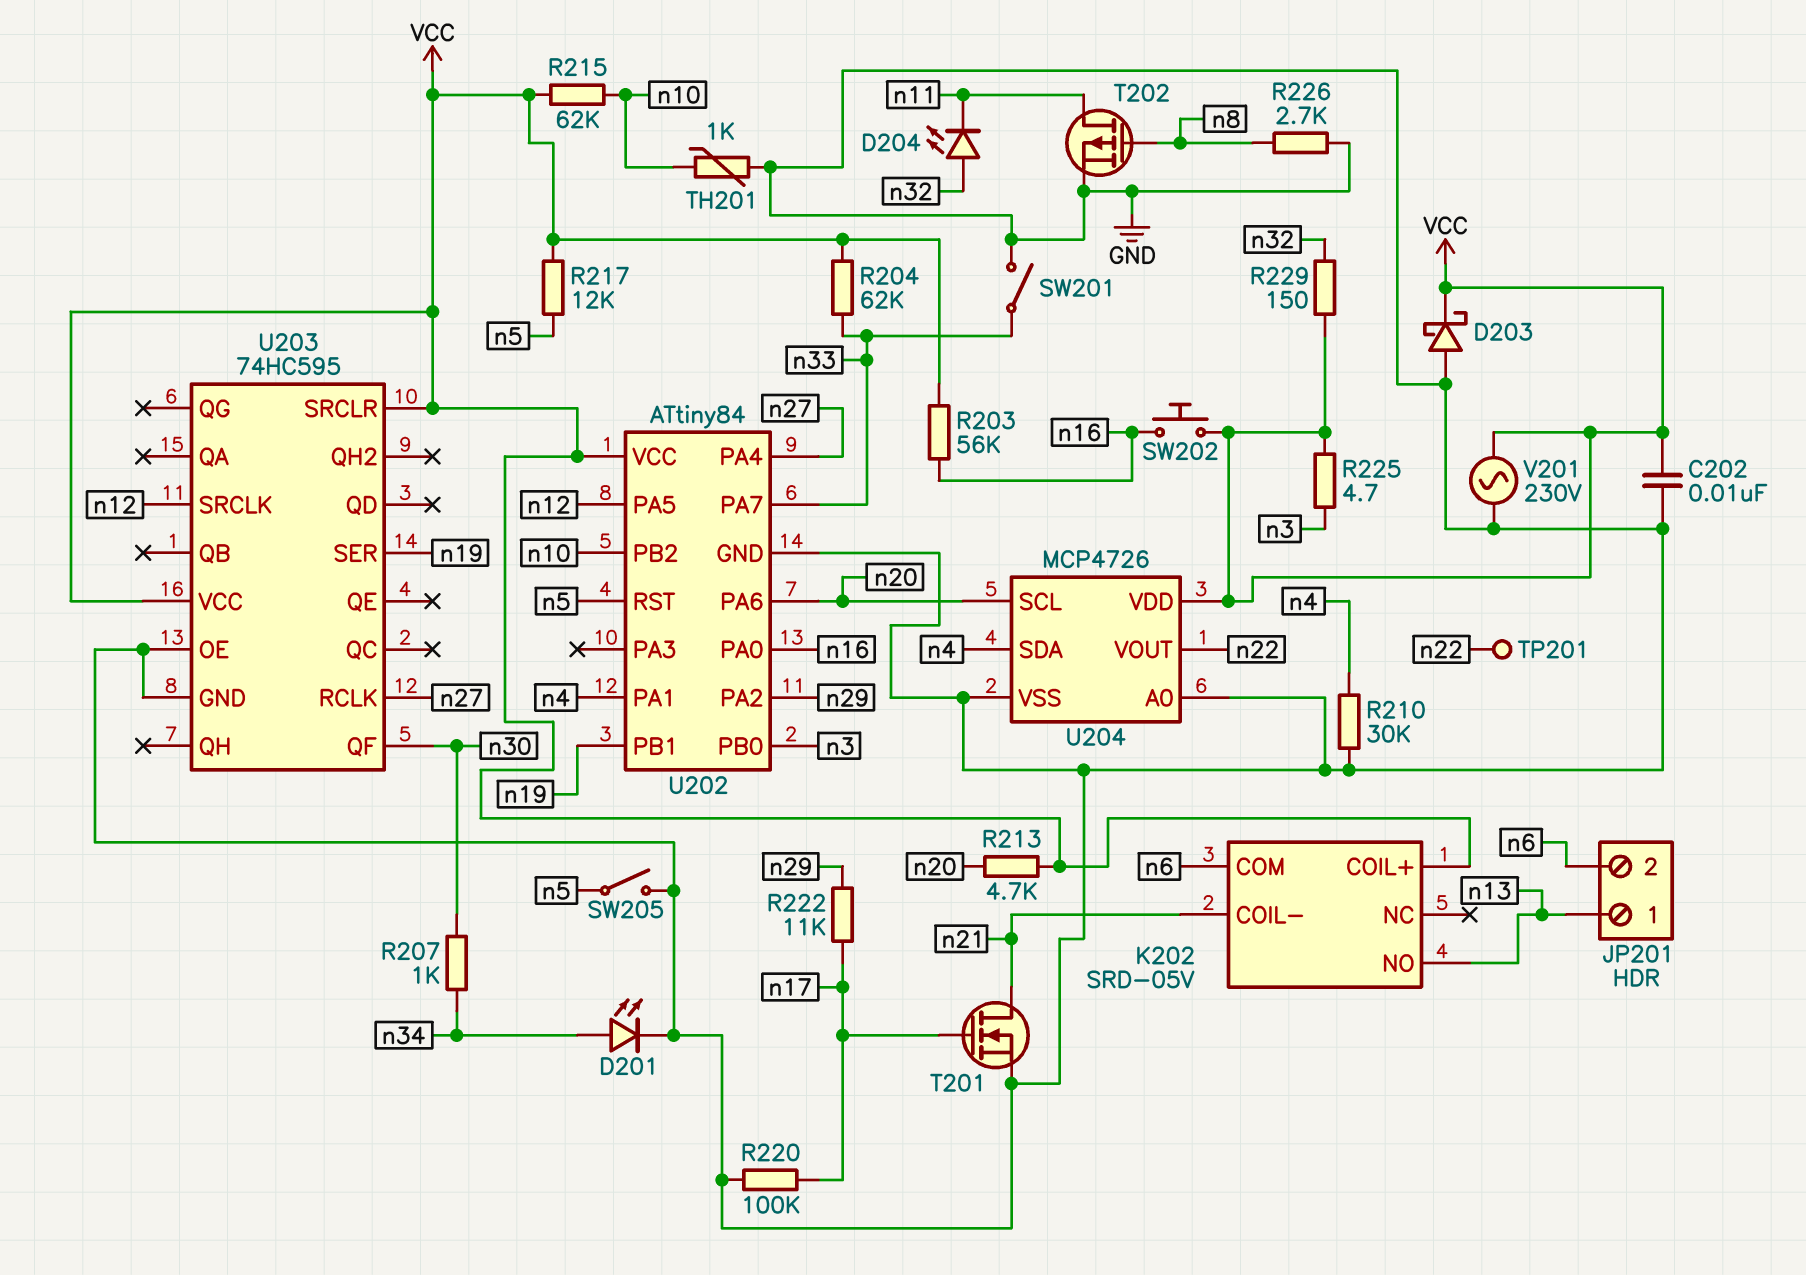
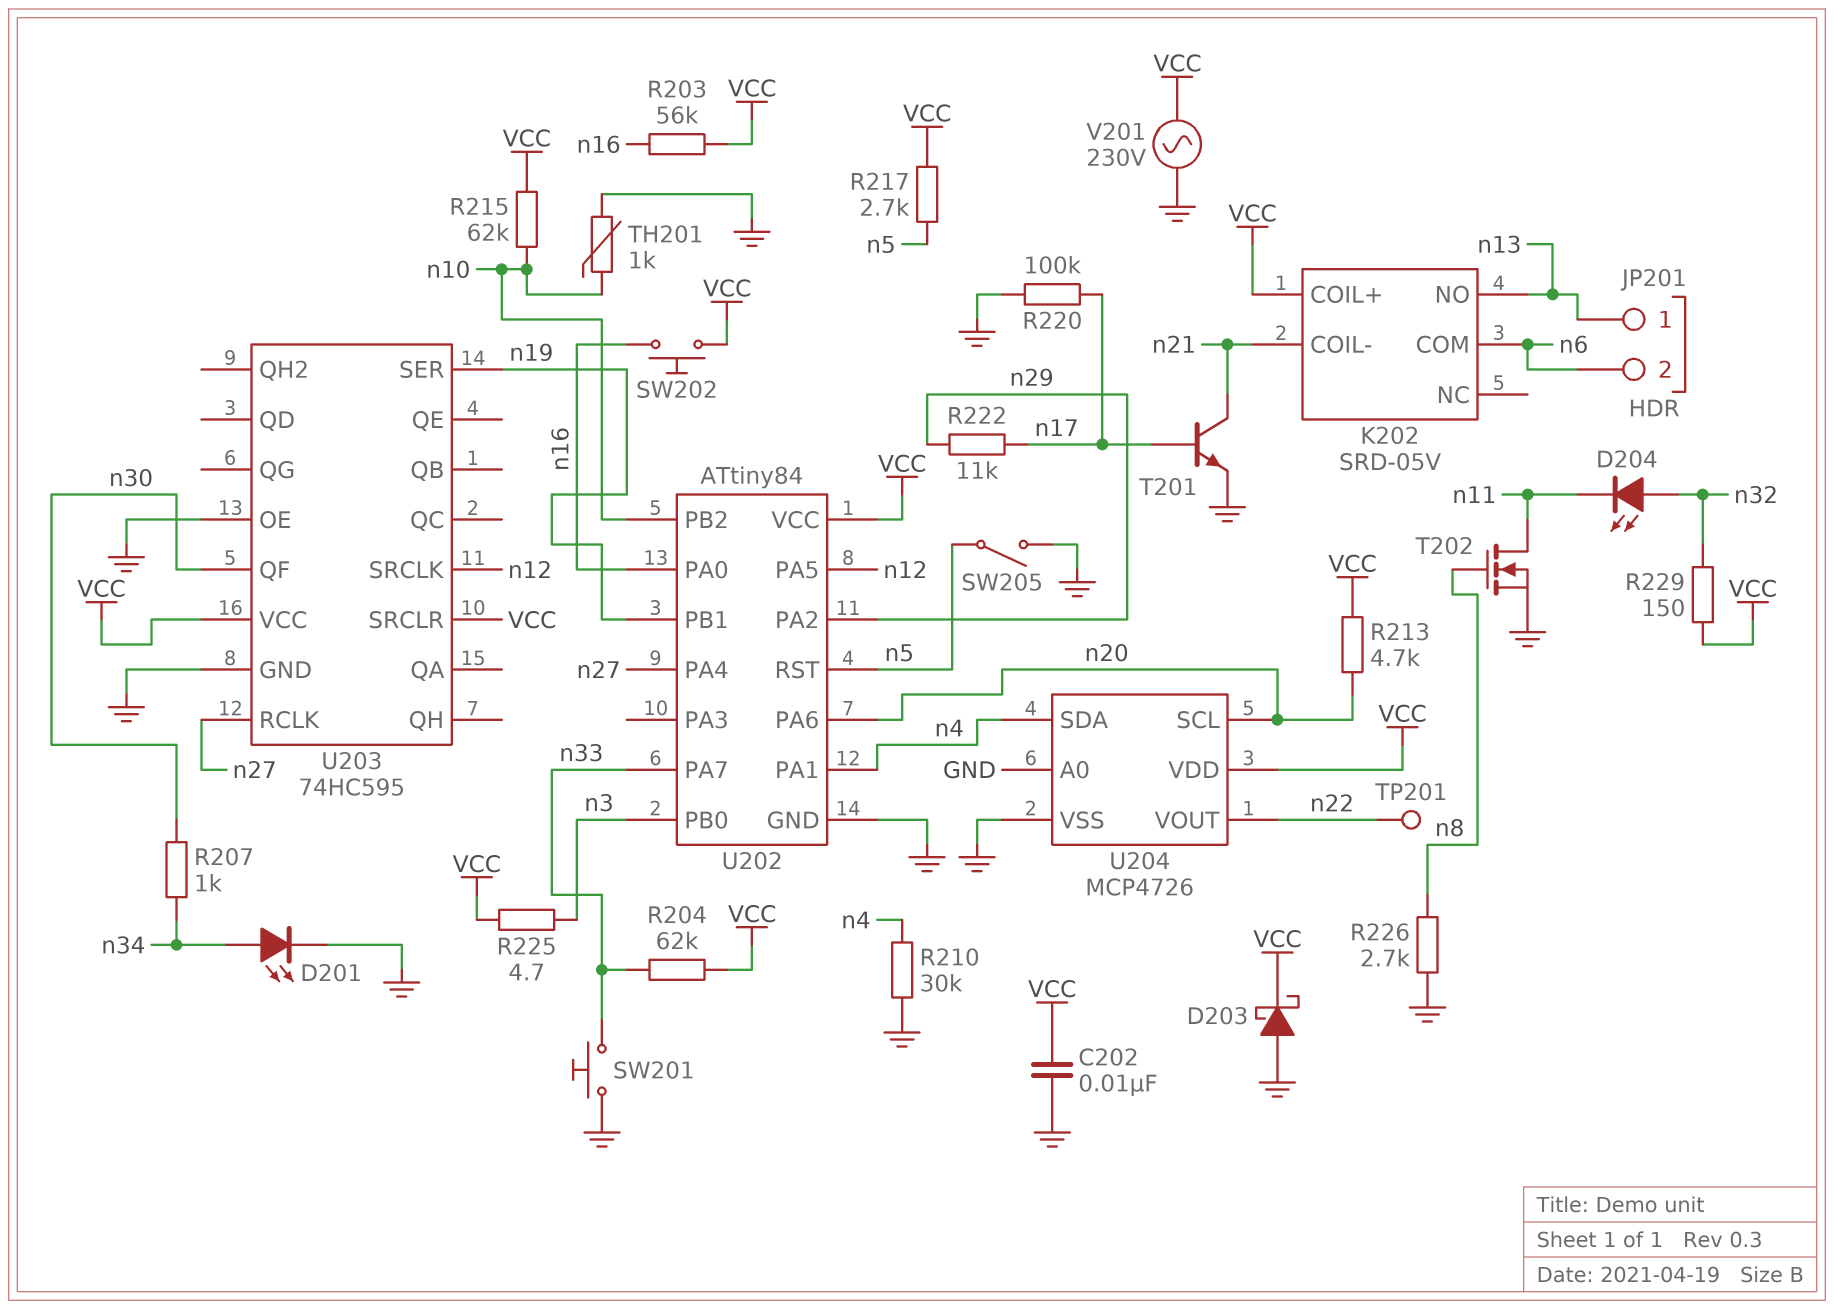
R217: 12k (VCC, n5) -> 2.7k (VCC, n5)
SW201: switch (GND, n33) -> button (GND, n33)
T201: NMOS (G n17, D n21, S GND) -> NPN (B n17, C n21, E GND)
T202: PMOS (G n8, D n11, S GND) -> NMOS (G n8, D n11, S GND)

